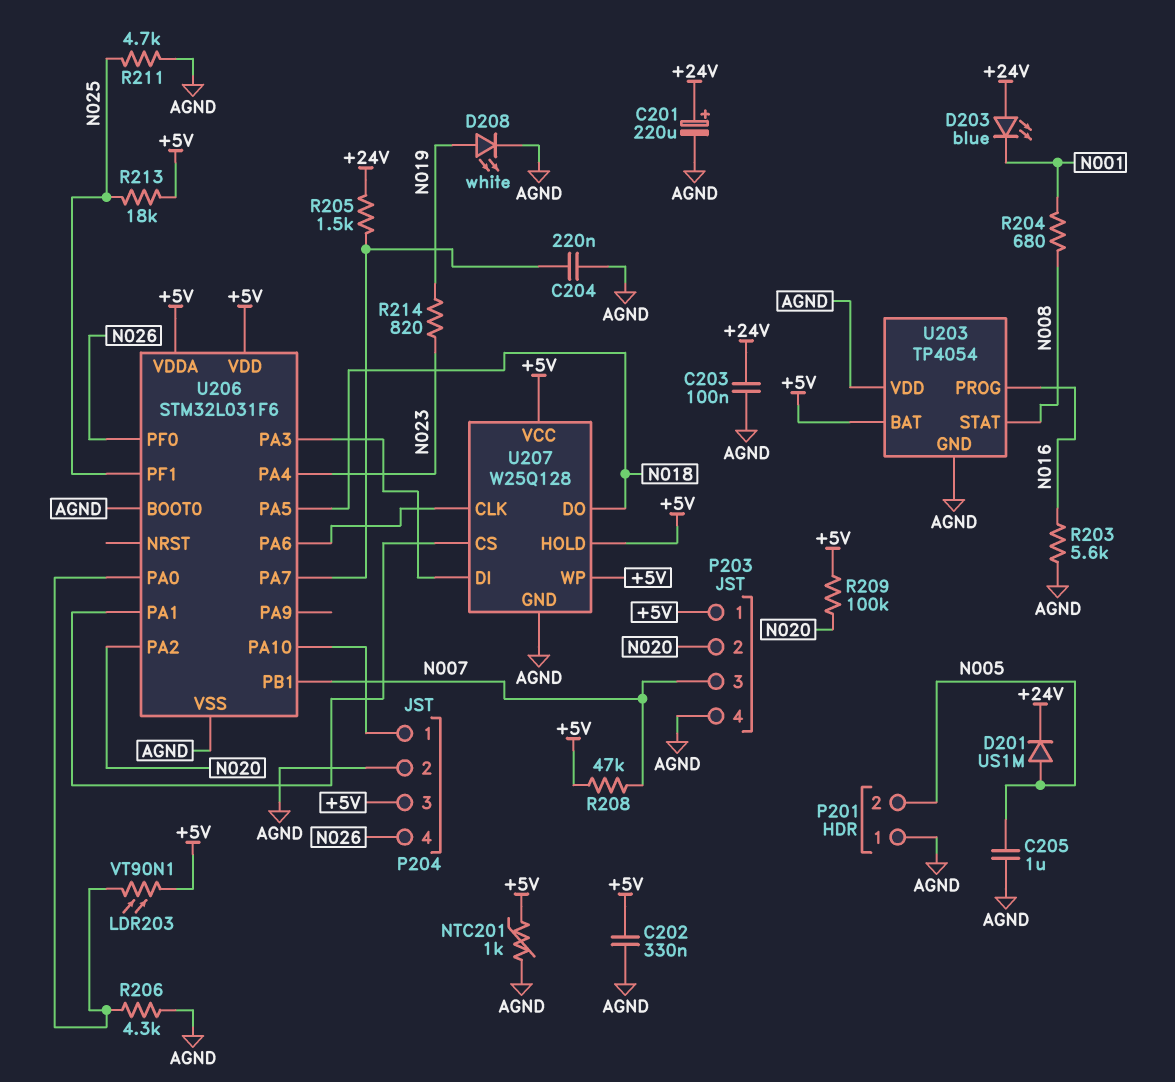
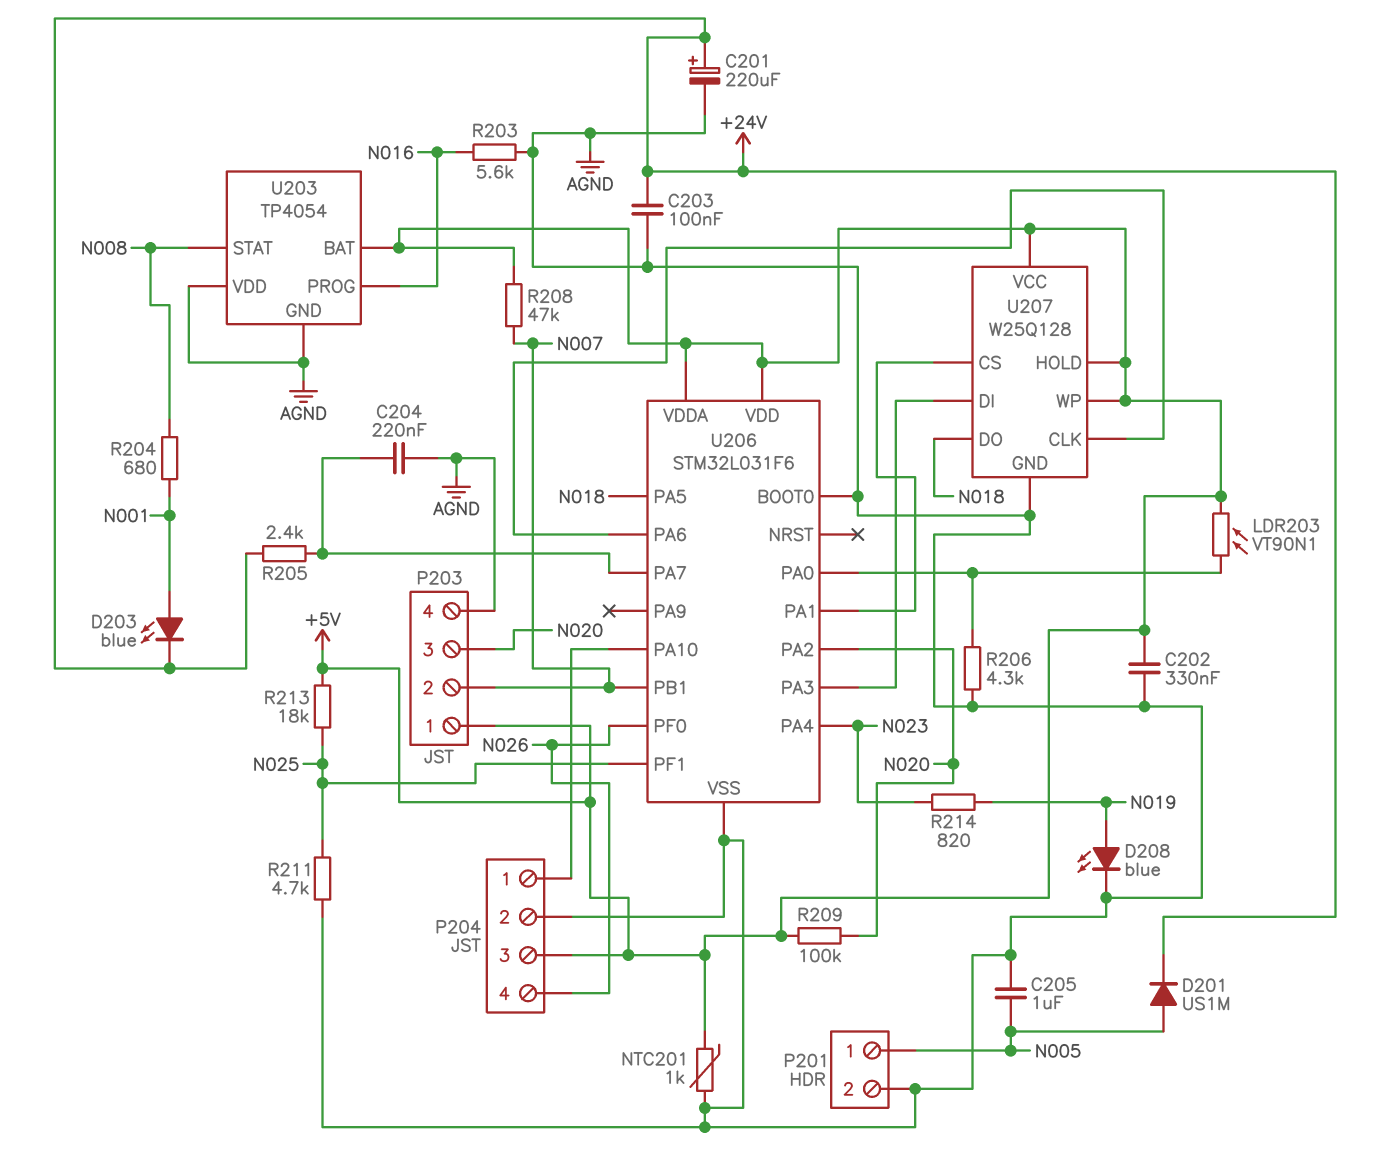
D203: LED blue (A +24V, K N001) -> LED blue (A N001, K +24V)
D208: LED white (A N019, K AGND) -> LED blue (A N019, K AGND)
P201 pin 1: AGND -> N005
P201 pin 2: N005 -> AGND
P203 pin 2: N020 -> N007
P203 pin 3: N007 -> N020
R205: 1.5k (+24V, U206/PA7) -> 2.4k (+24V, U206/PA7)

